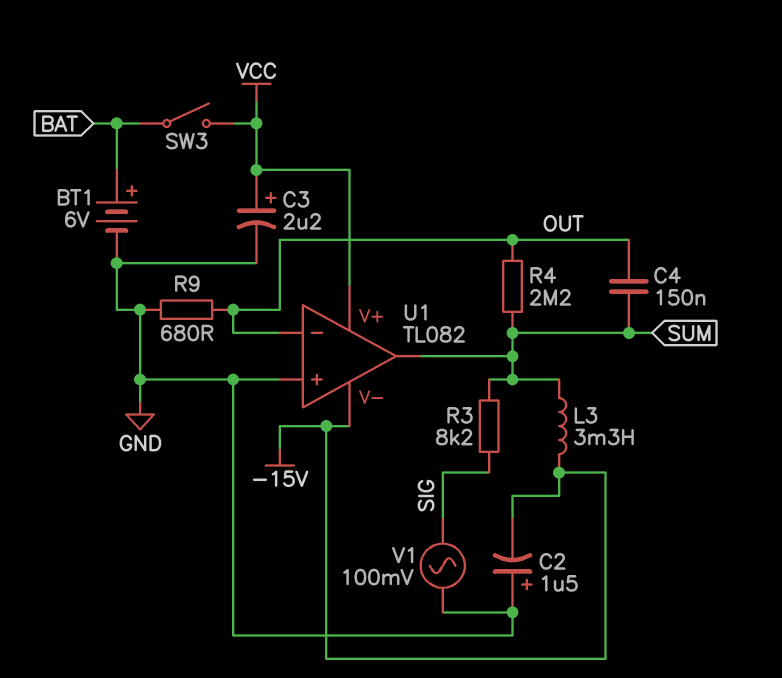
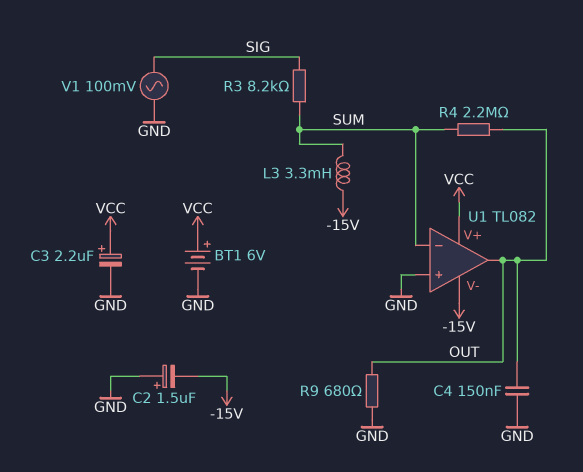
BT1: 6V (plus BAT, minus GND) -> 6V (plus VCC, minus GND)
C4: 150nF (OUT, SUM) -> 150nF (GND, OUT)
SW3: switch (BAT, VCC) -> none
U1 pin in-: OUT -> SUM
U1 pin out: SUM -> OUT

